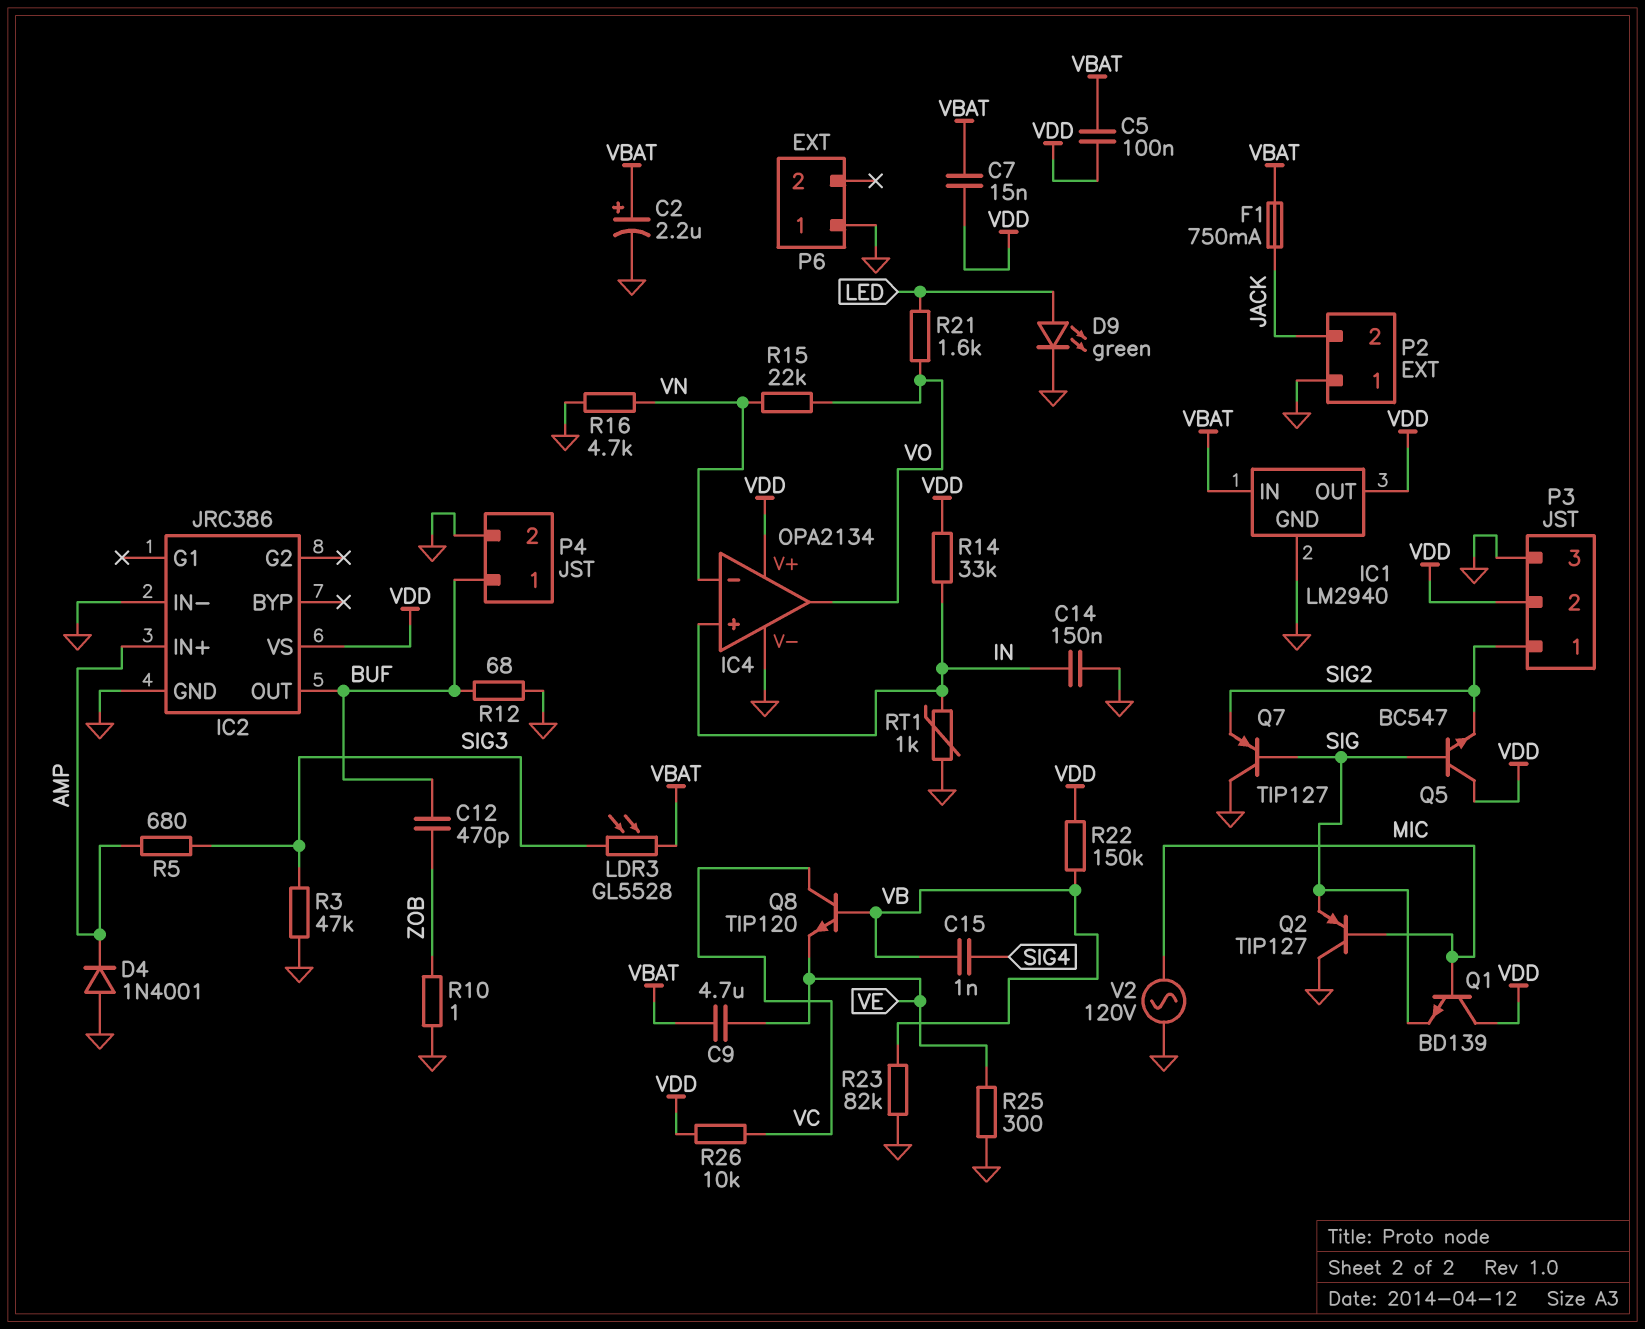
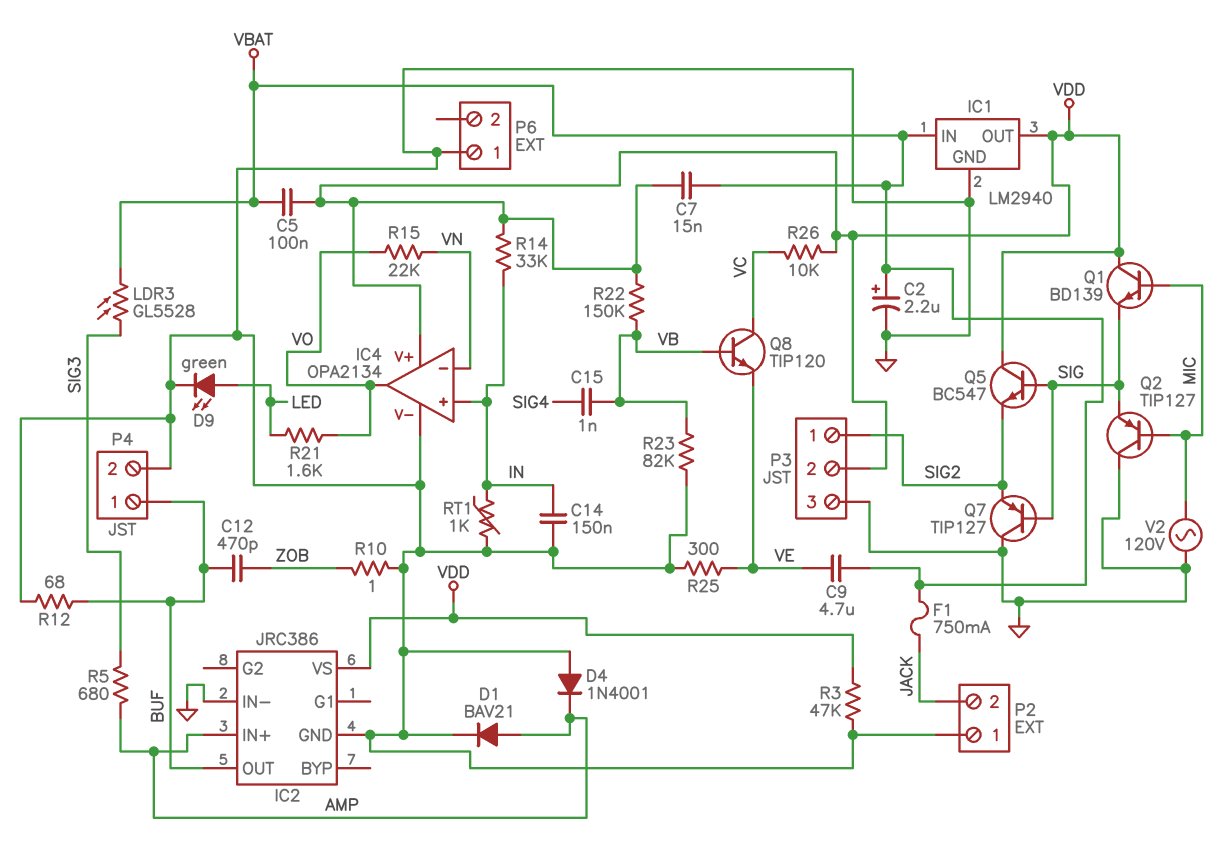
D1: none -> diode BAV21 (A AMP, K GND)
R3: 47k (GND, SIG3) -> 47k (GND, VDD)
R16: 4.7k (GND, VN) -> none

